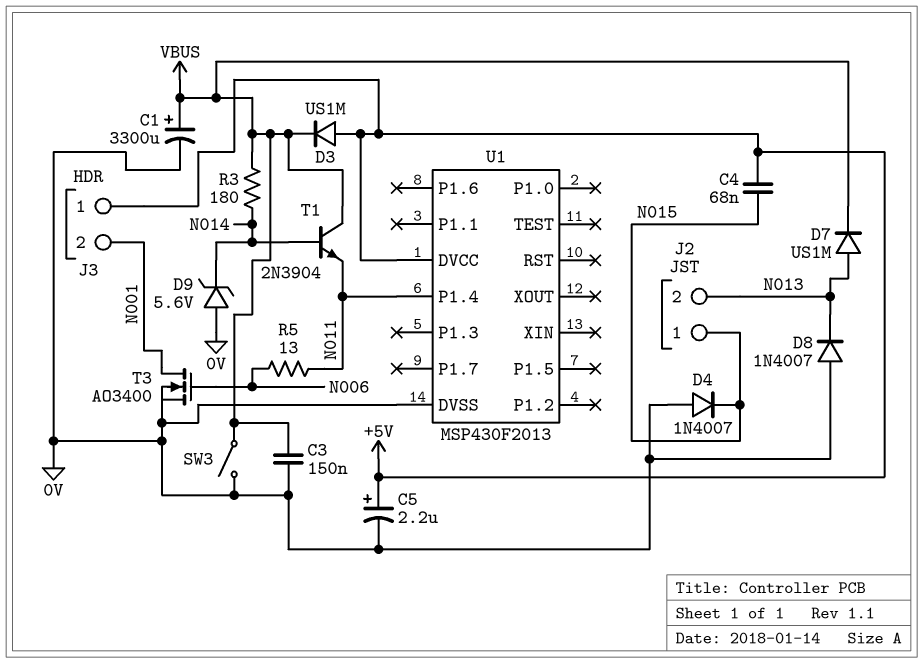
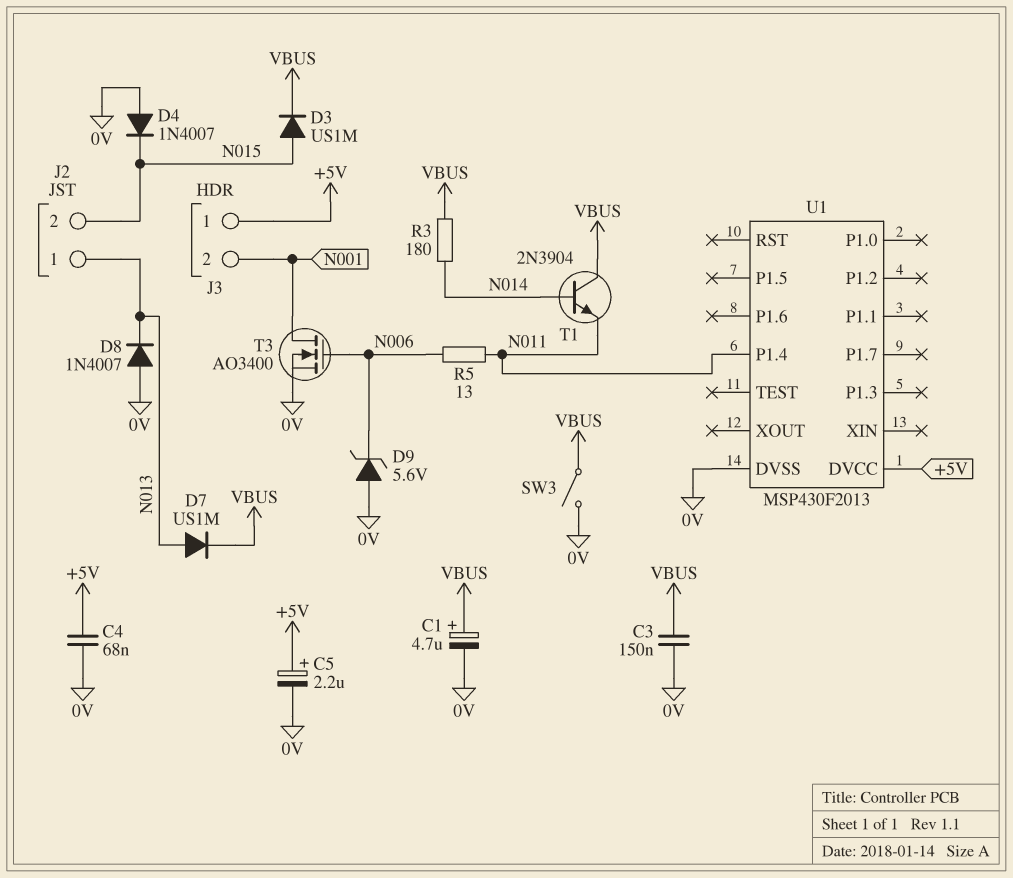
C1: 3300uF (plus VBUS, minus 0V) -> 4.7uF (plus VBUS, minus 0V)
C4: 68nF (+5V, N015) -> 68nF (+5V, 0V)
D3: diode US1M (A +5V, K VBUS) -> diode US1M (A N015, K VBUS)
D9: zener 5.6V (A 0V, K N014) -> zener 5.6V (A 0V, K N006)
J2 pin 1: N015 -> N013
J2 pin 2: N013 -> N015

